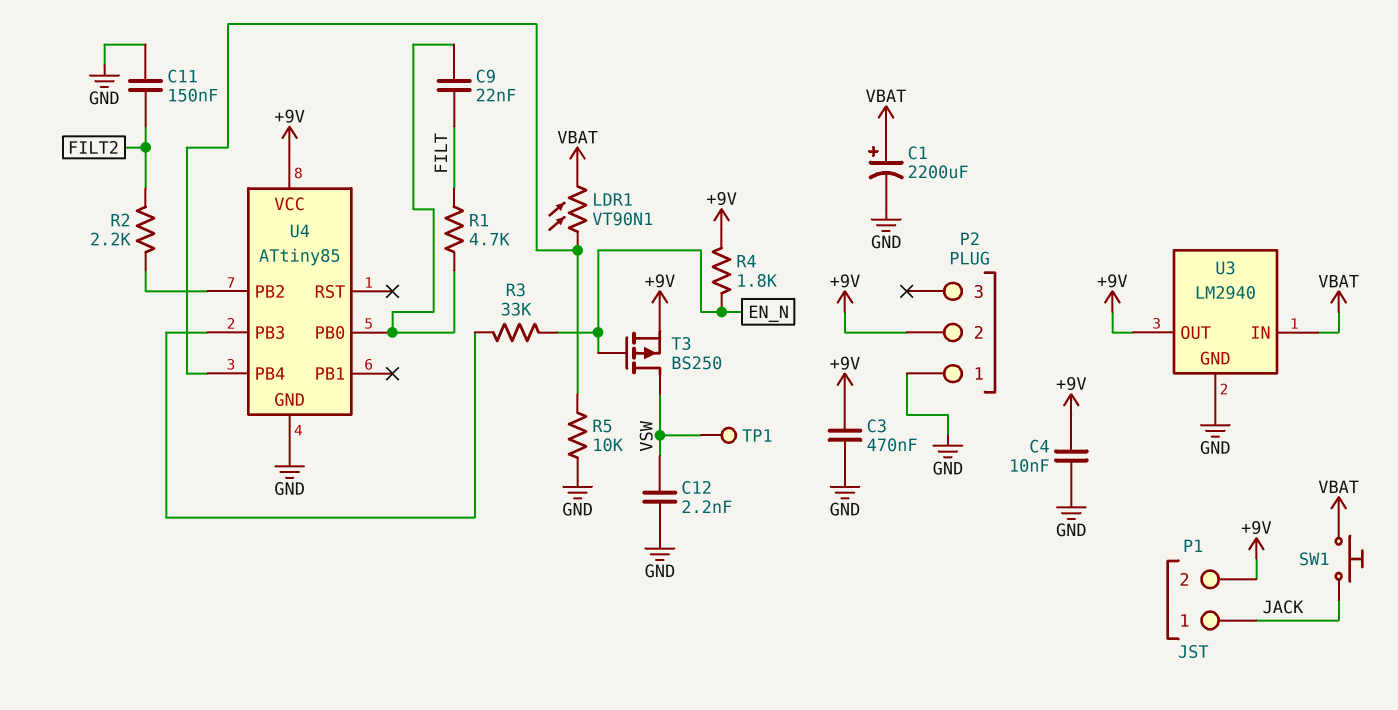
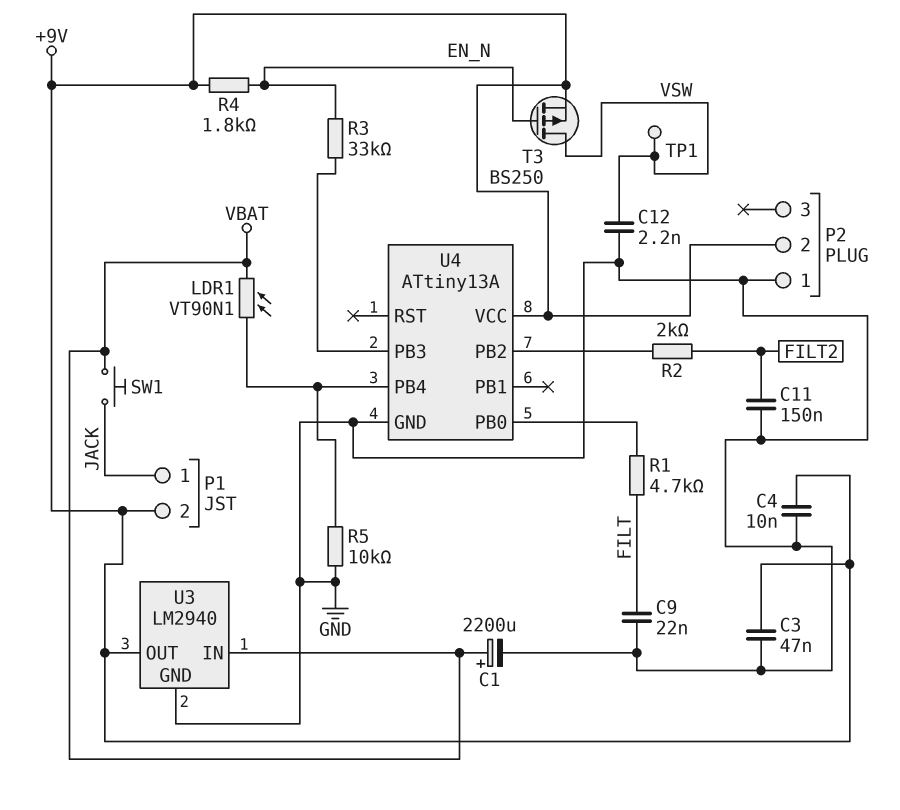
C3: 470nF (+9V, GND) -> 47nF (+9V, GND)
C9: 22nF (FILT, U4/PB0) -> 22nF (FILT, GND)
R2: 2.2k (FILT2, U4/PB2) -> 2k (FILT2, U4/PB2)
U4: ATtiny85 -> ATtiny13A

